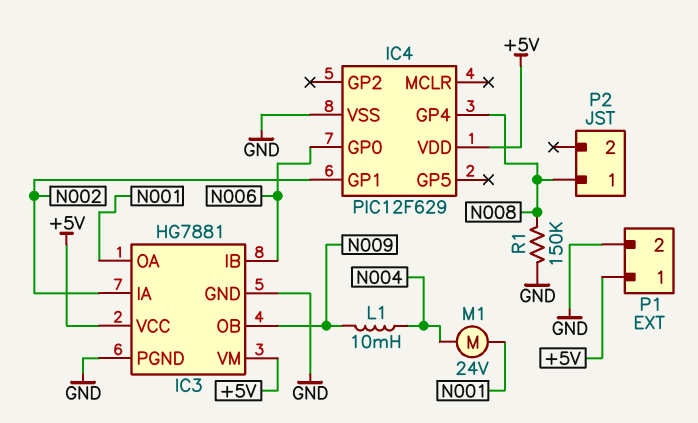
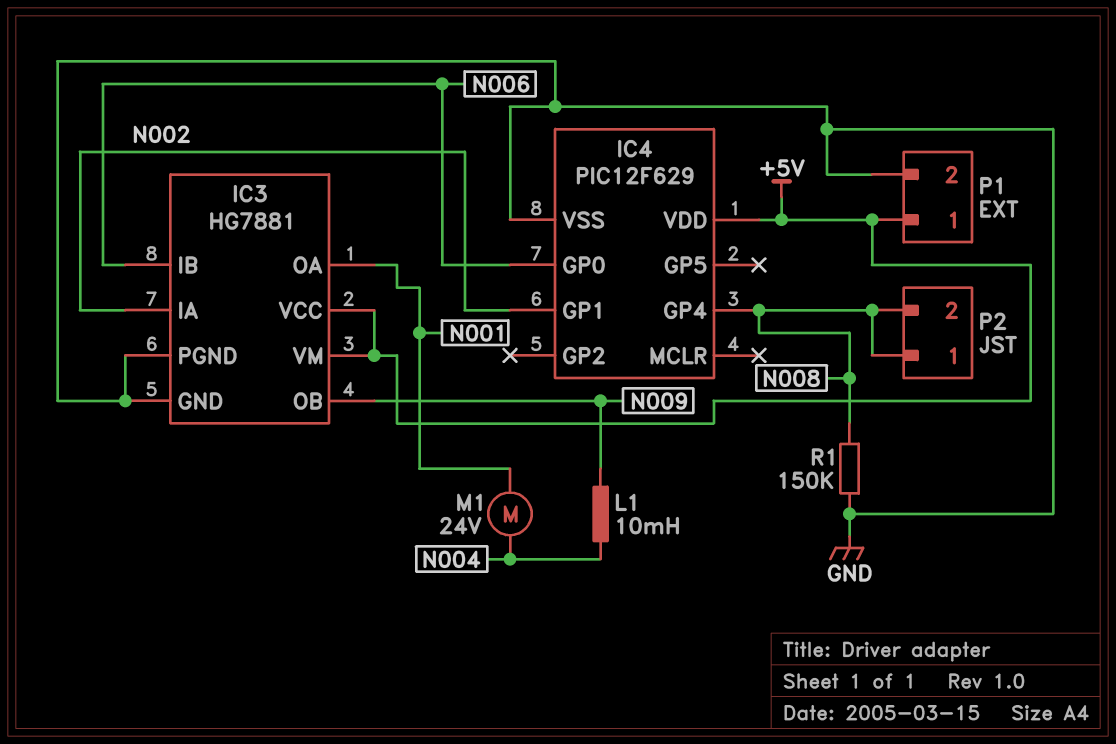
P2 pin 2: none -> N008

